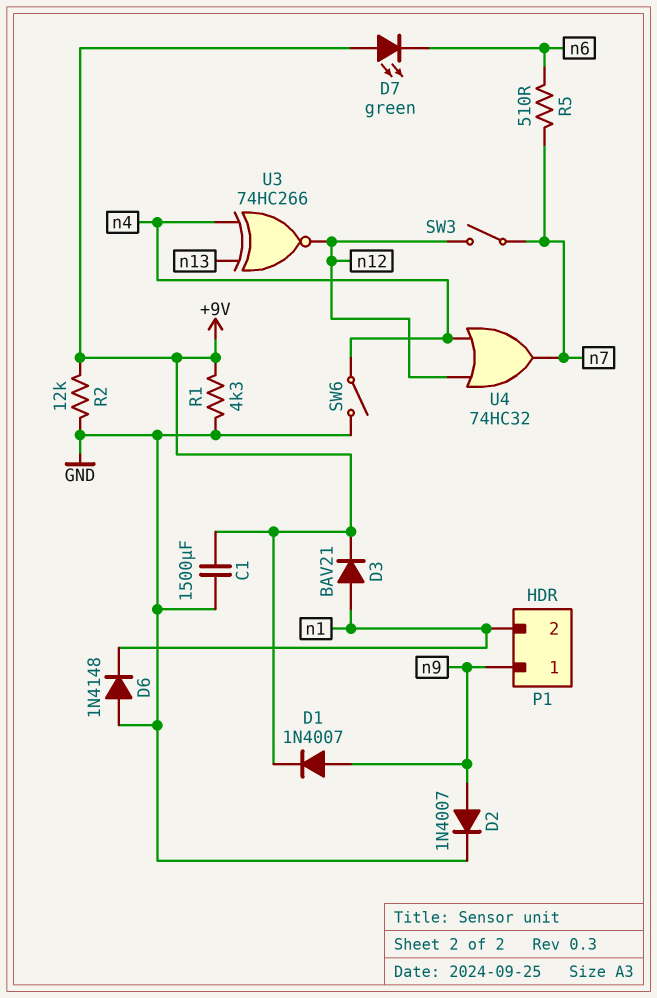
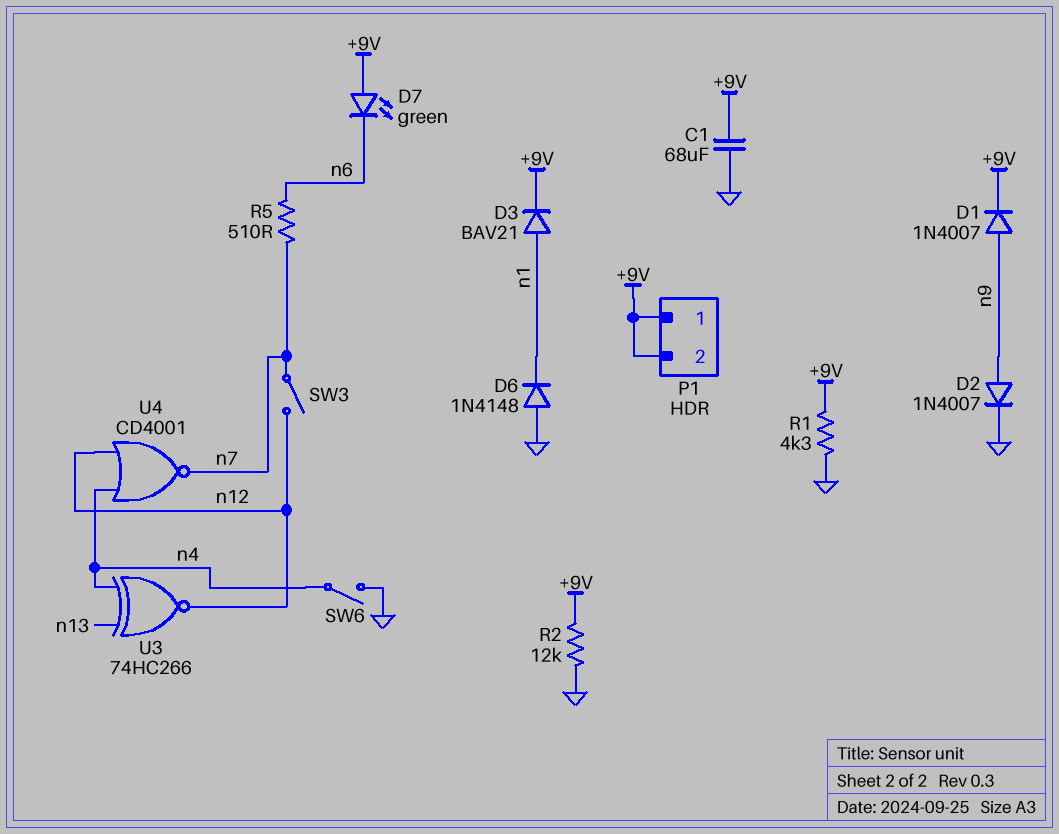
C1: 1500uF (+9V, GND) -> 68uF (+9V, GND)
P1 pin 1: n9 -> +9V
P1 pin 2: n1 -> +9V
U4: OR 74HC32 (in n4, in n12, out n7) -> NOR CD4001 (in n4, in n12, out n7)

